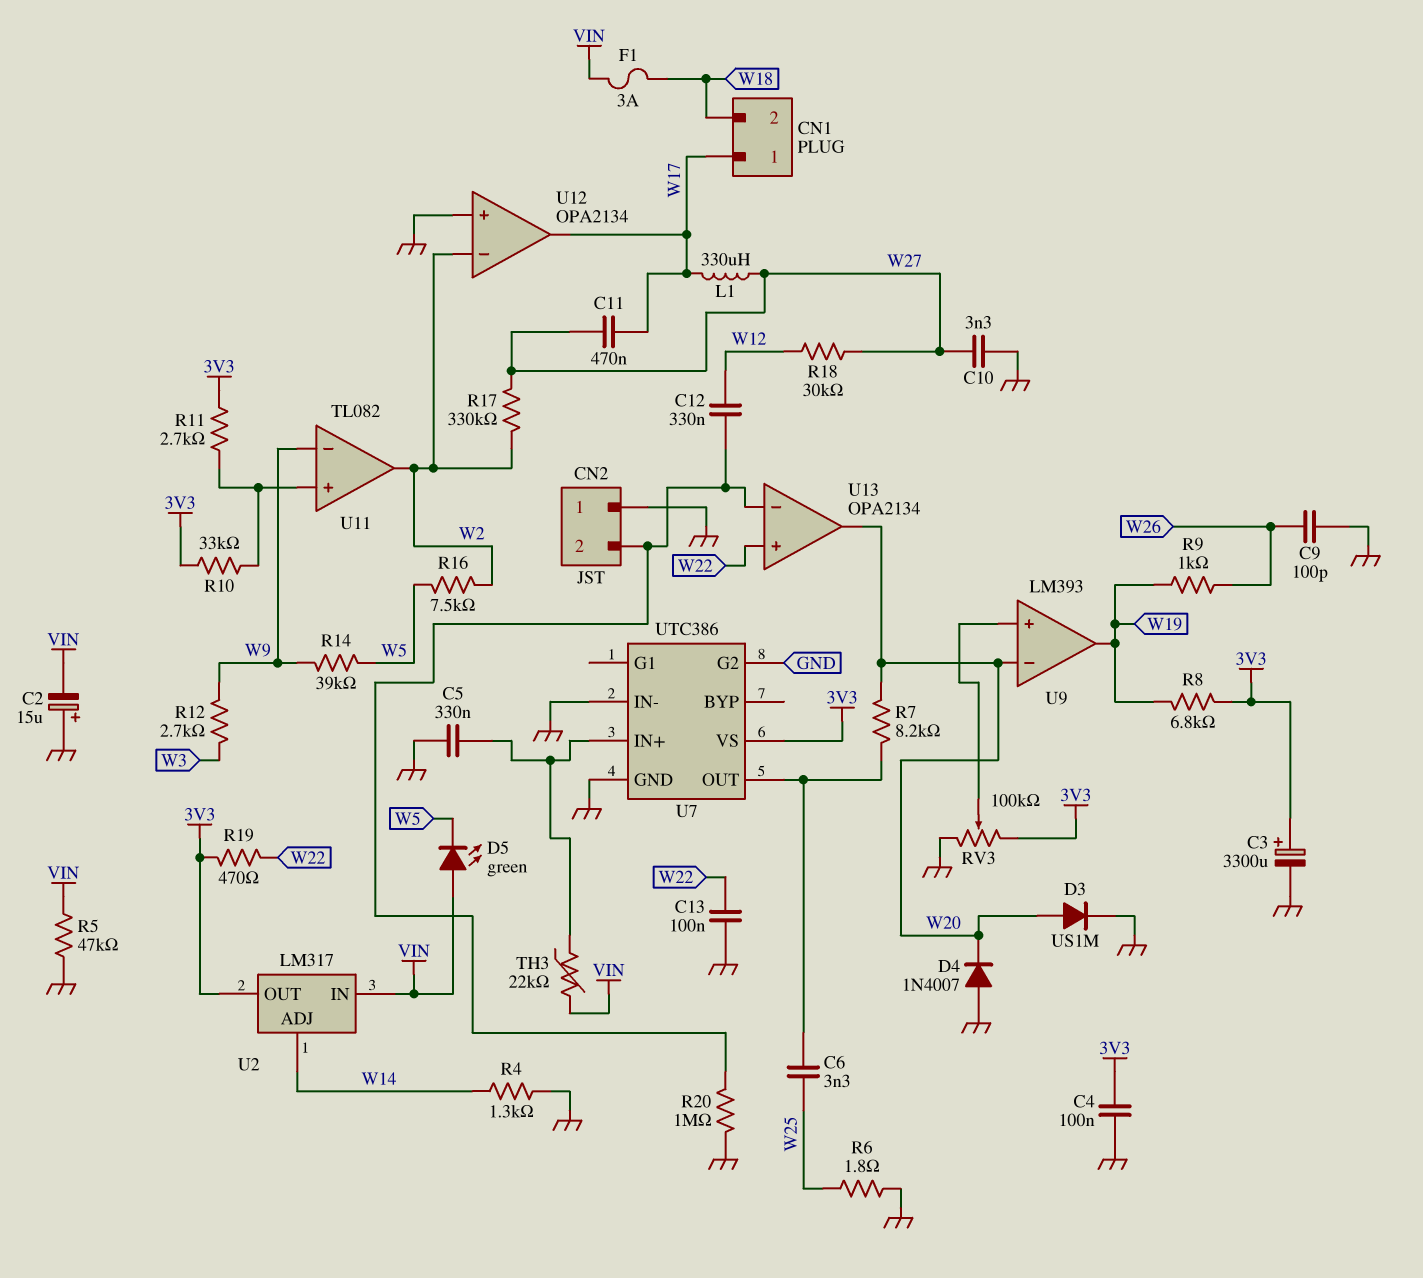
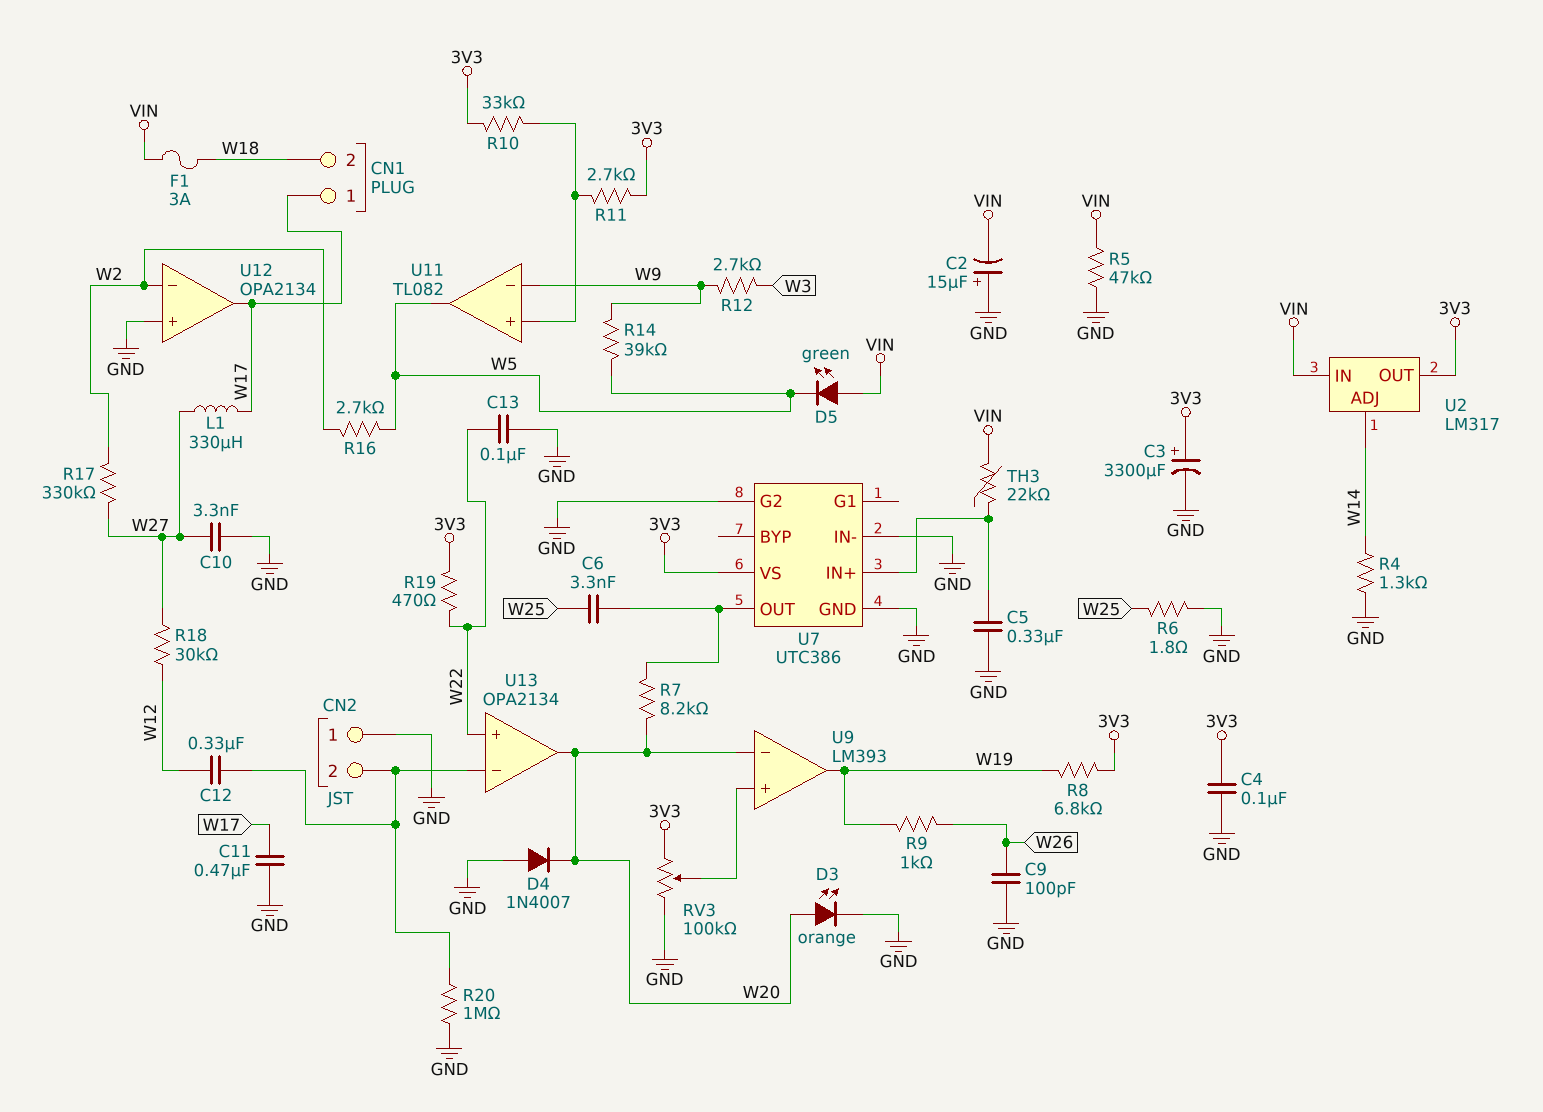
C11: 470nF (W17, W27) -> 470nF (GND, W17)
D3: diode US1M (A W20, K GND) -> LED orange (A W20, K GND)
R16: 7.5k (W2, W5) -> 2.7k (W2, W5)
U11 pin out: W2 -> W5

